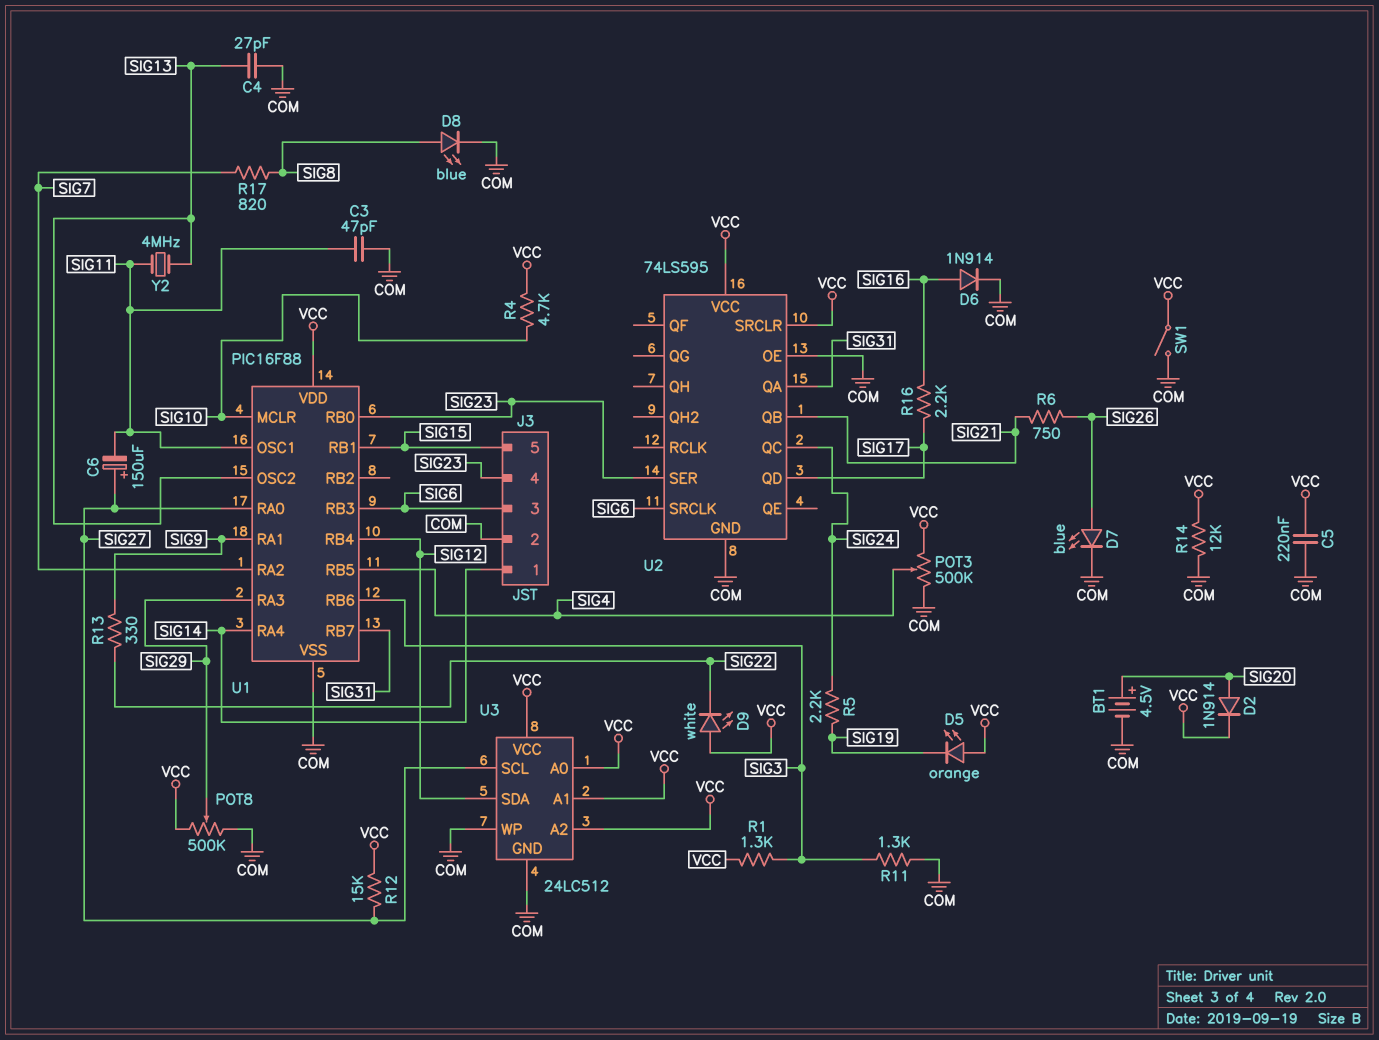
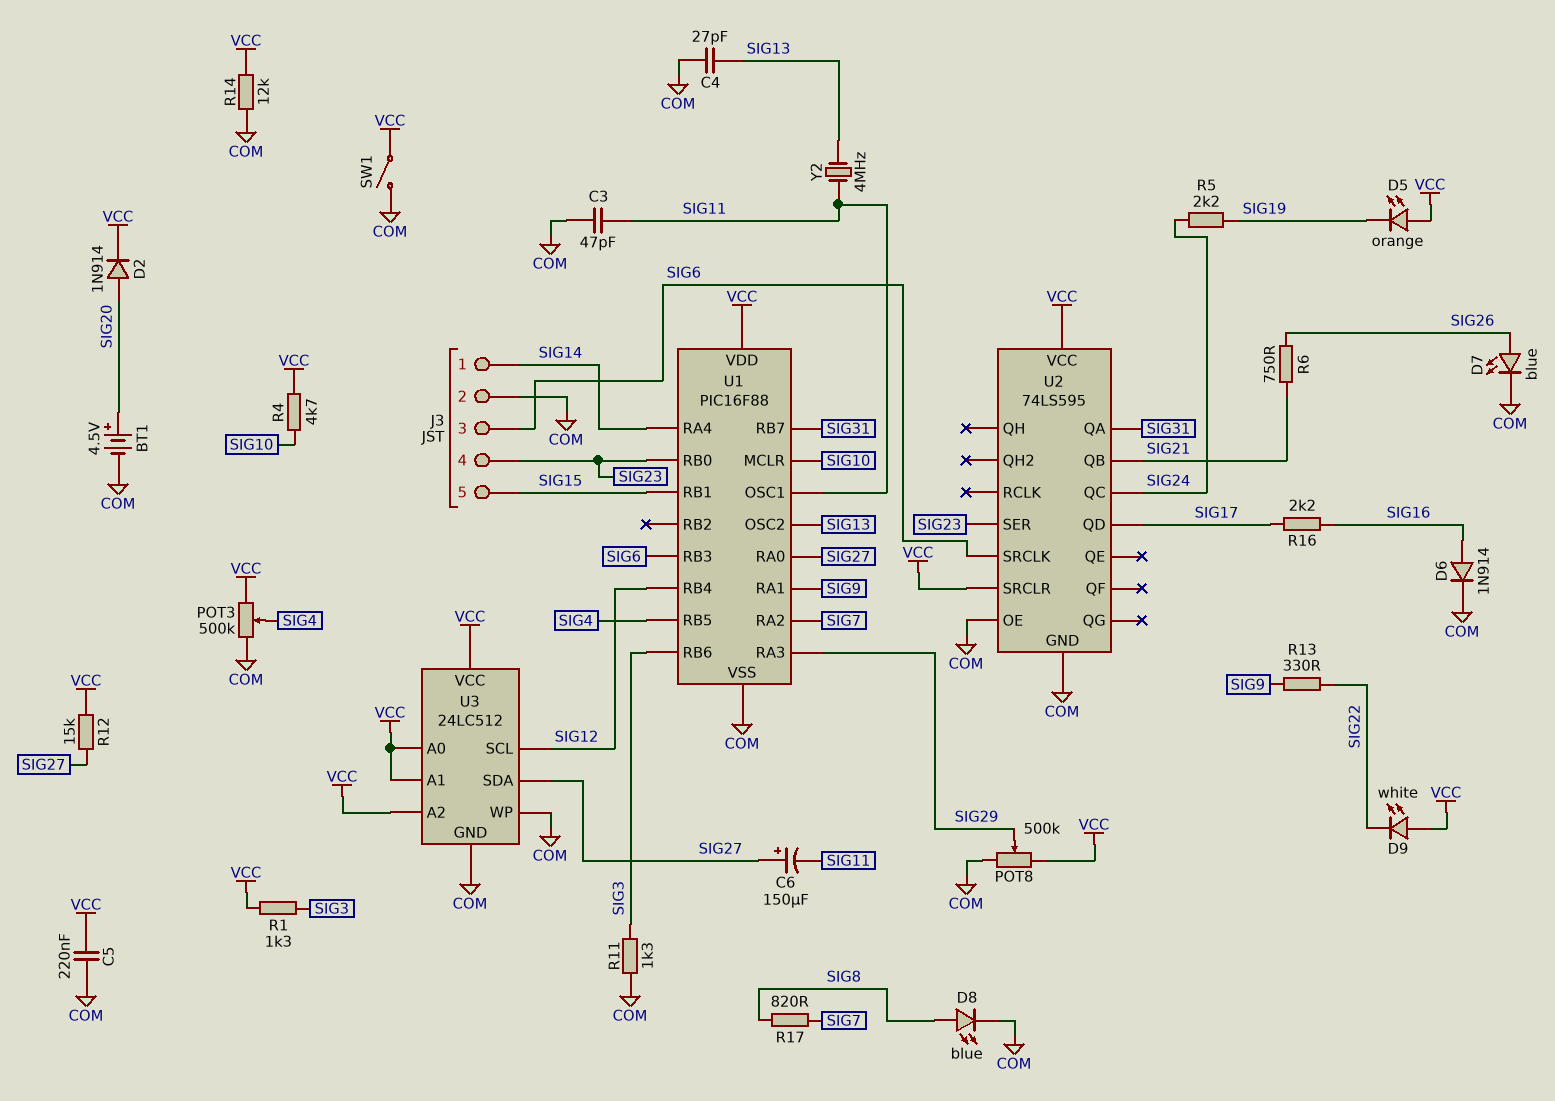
U3 pin SCL: SIG27 -> SIG12
U3 pin SDA: SIG12 -> SIG27

